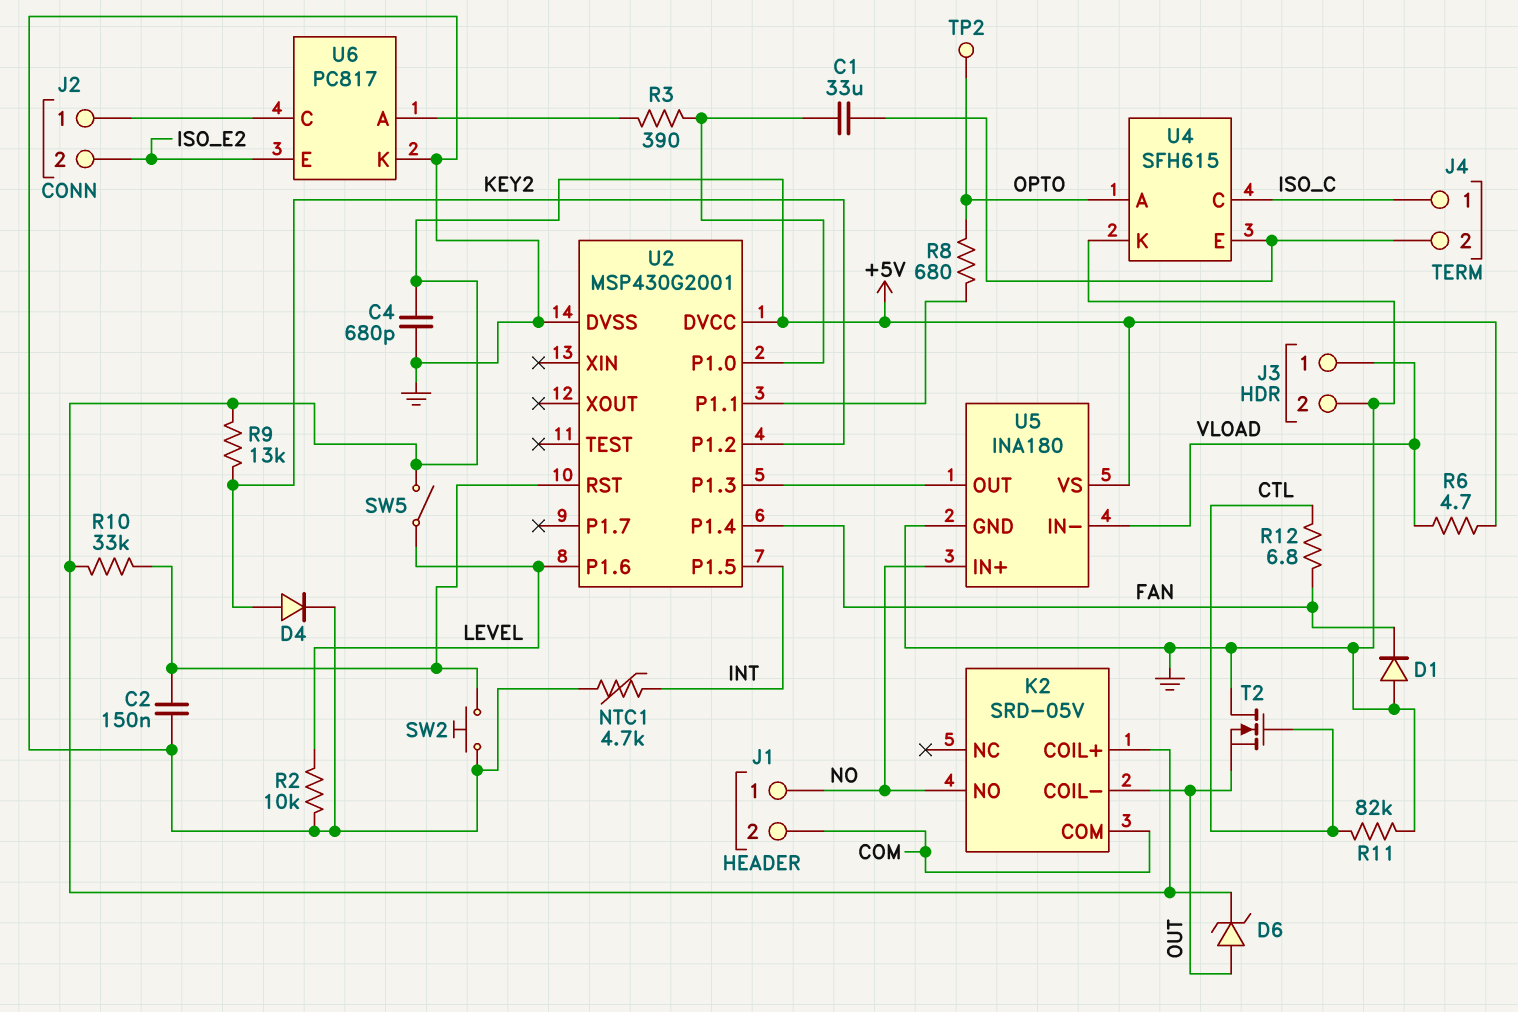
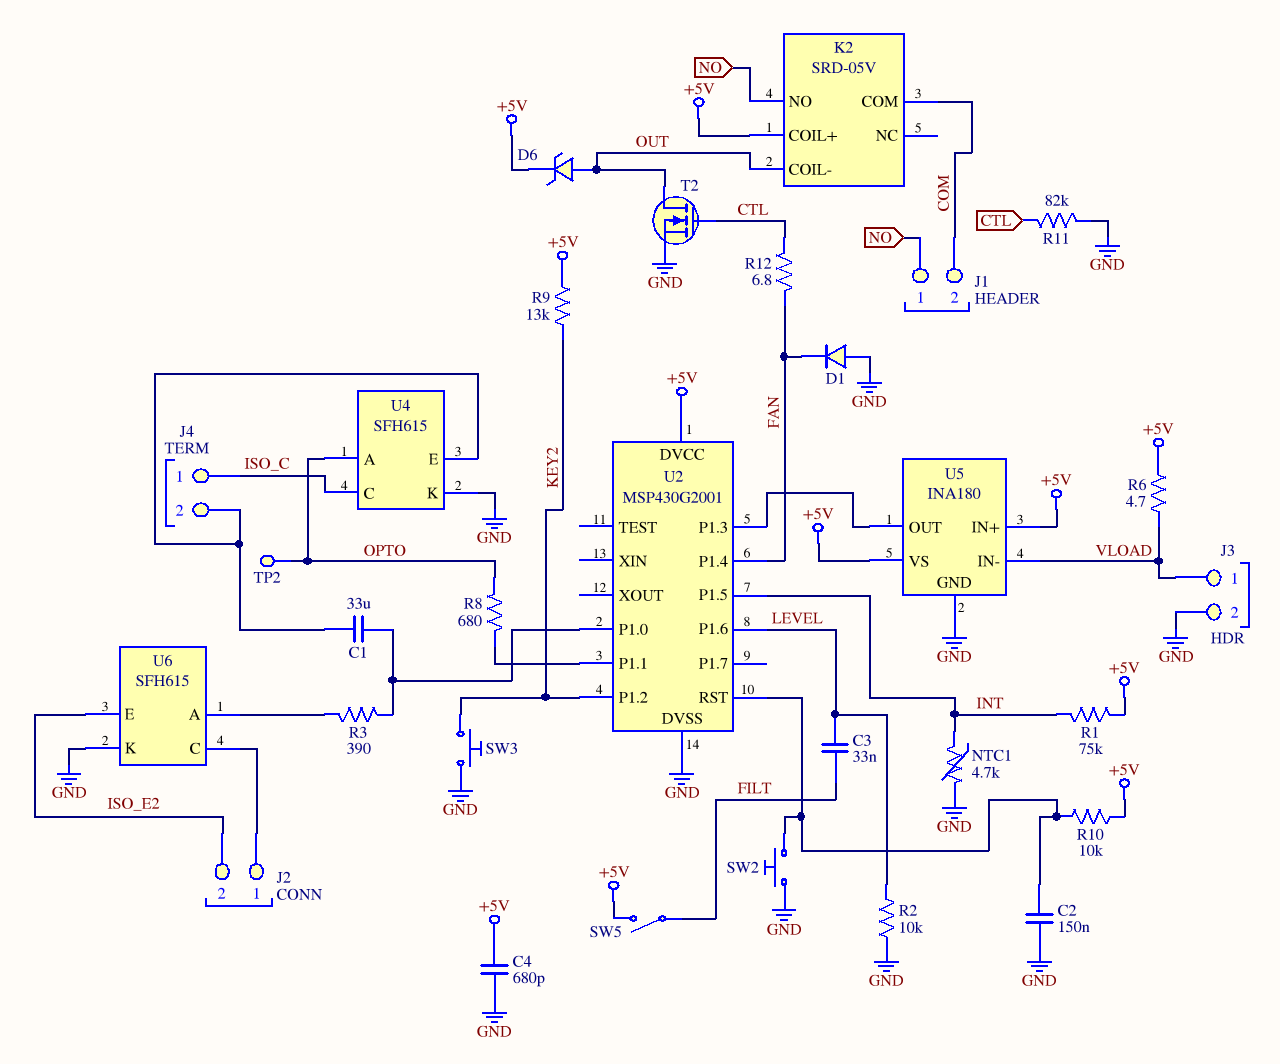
C3: none -> 33nF (FILT, LEVEL)
D4: diode (A KEY2, K GND) -> none
R1: none -> 75k (+5V, INT)
R10: 33k (+5V, U2/RST) -> 10k (+5V, U2/RST)
SW3: none -> button (GND, KEY2)
SW5: switch (+5V, LEVEL) -> switch (+5V, FILT)
T2: NMOS (G CTL, D GND, S OUT) -> NMOS (G CTL, D OUT, S GND)
U5 pin IN+: NO -> +5V
U6: PC817 -> SFH615

